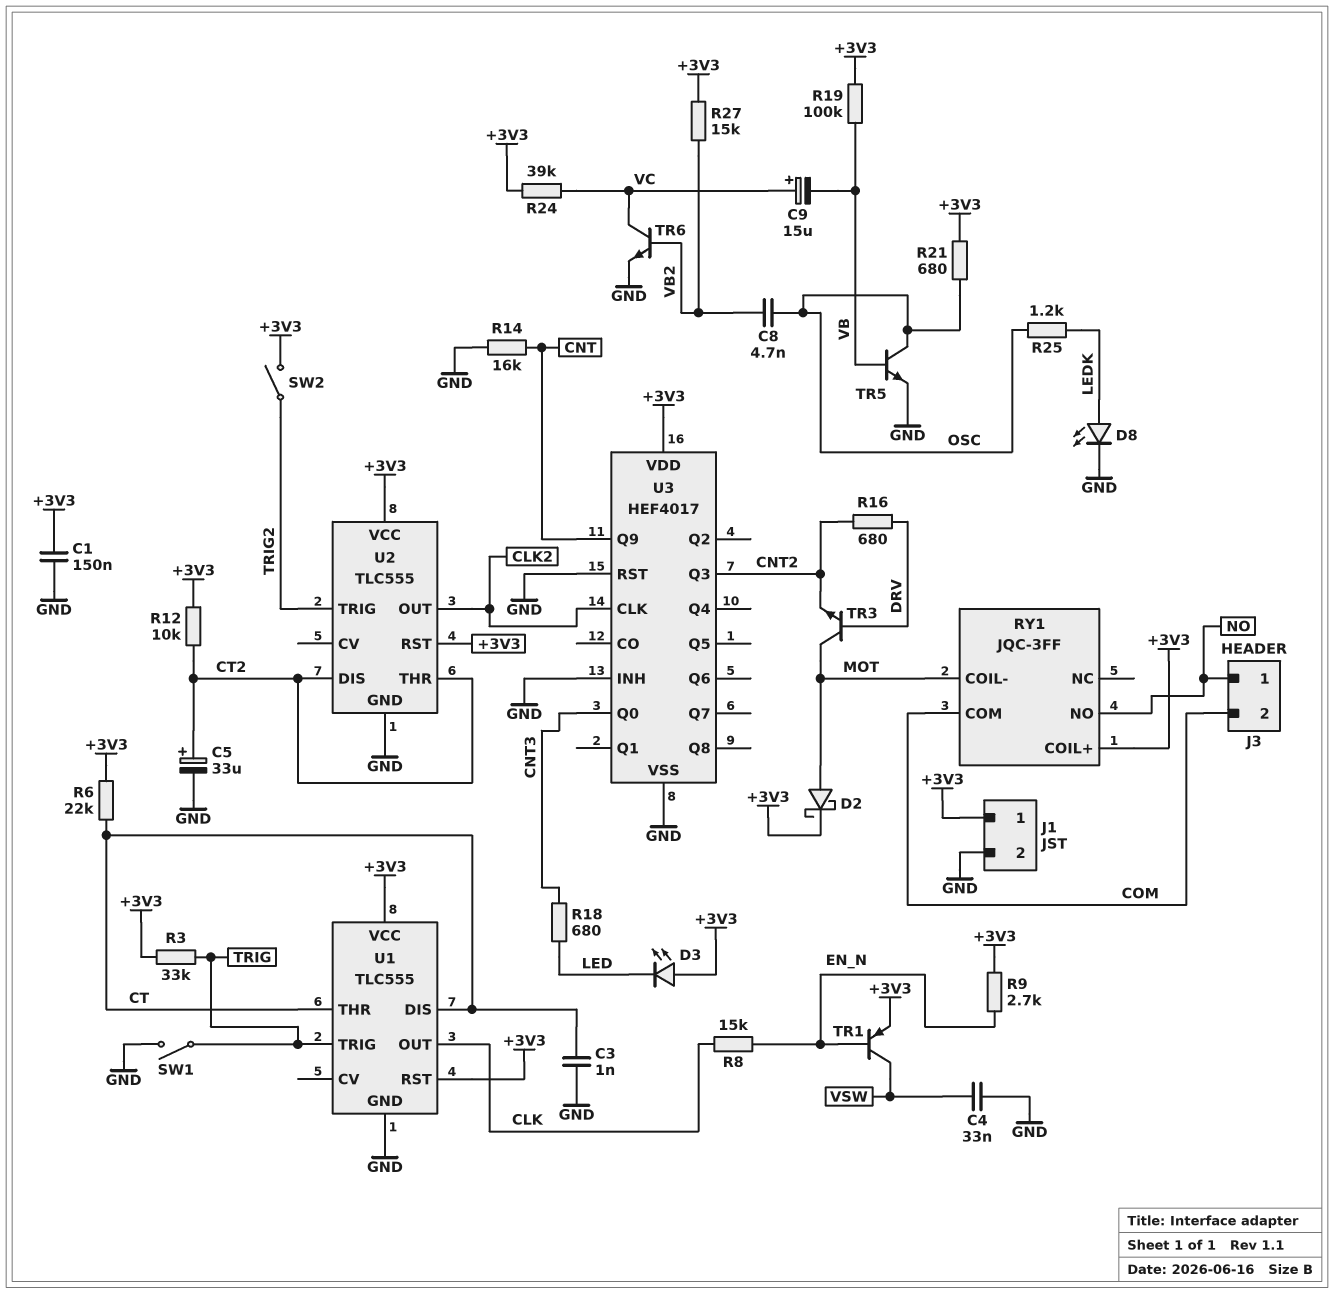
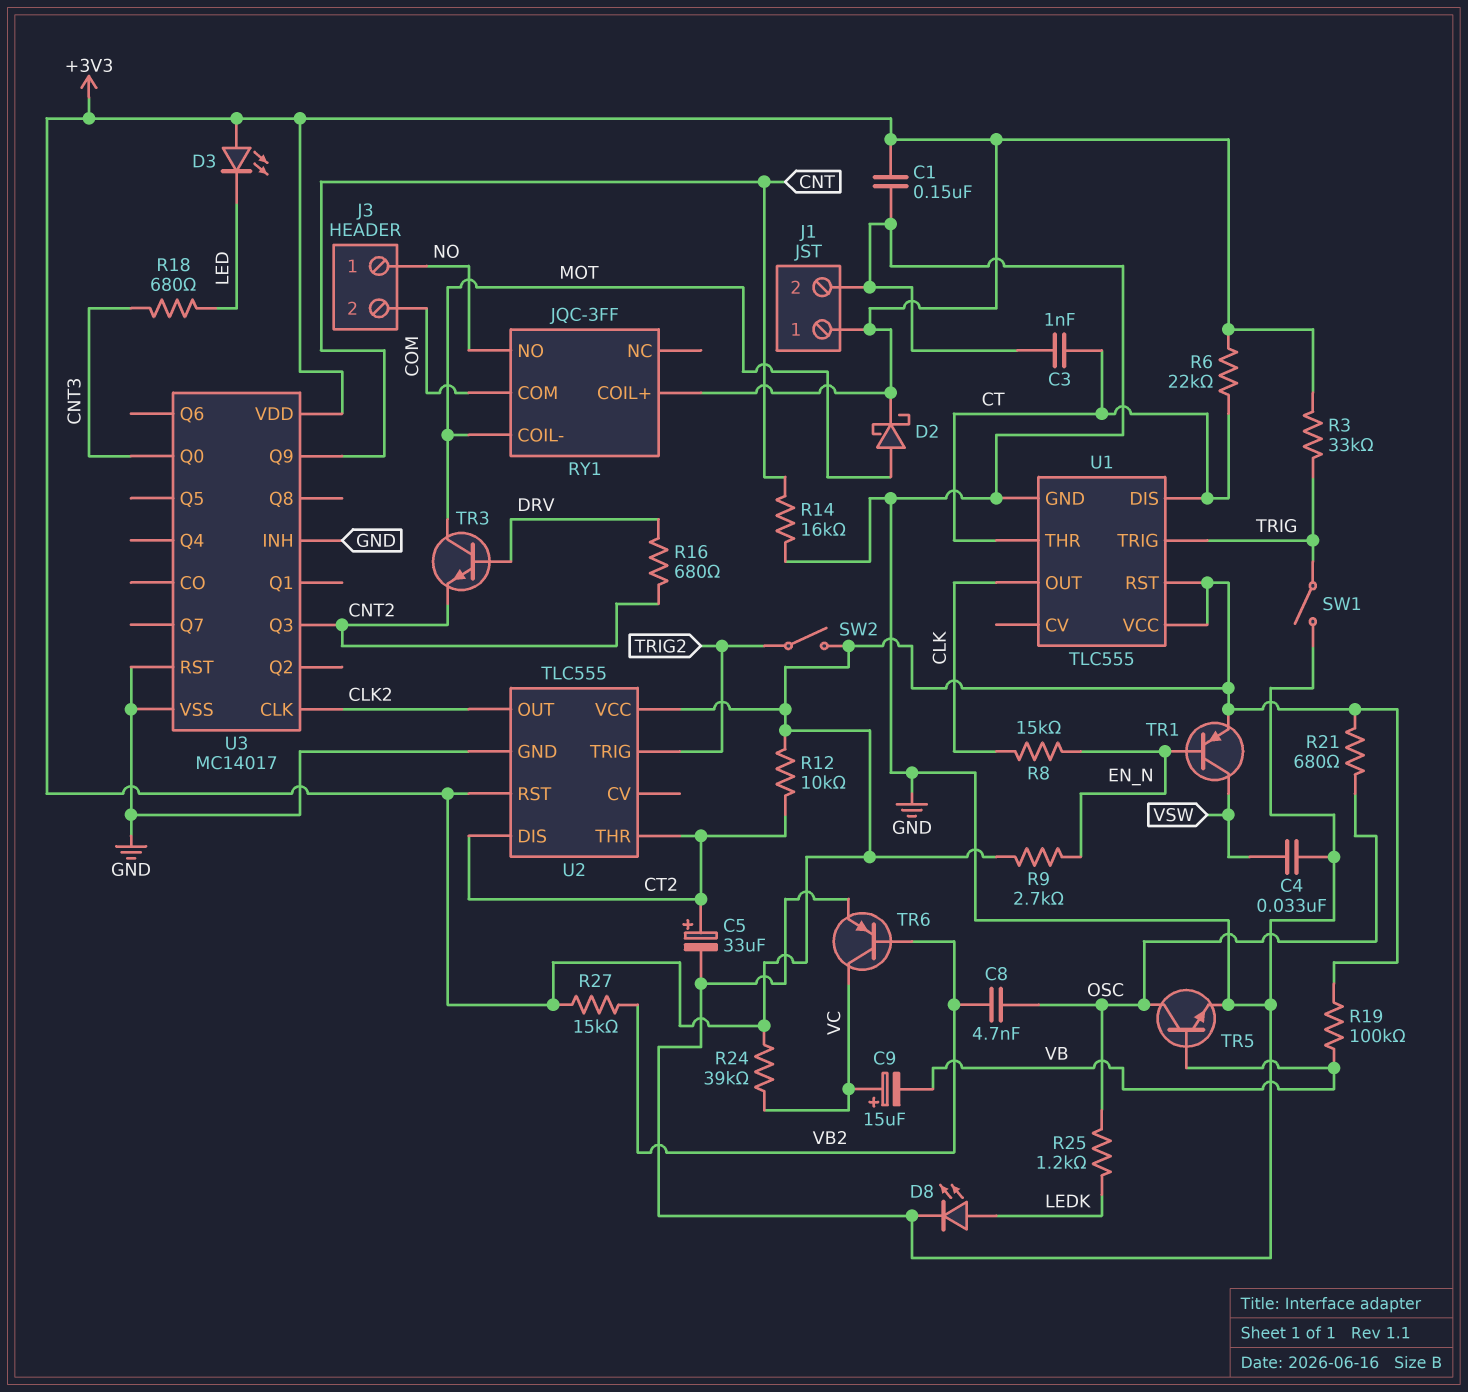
TR6: NPN (B VB2, C VC, E GND) -> PNP (B VB2, C VC, E GND)
U3: HEF4017 -> MC14017

